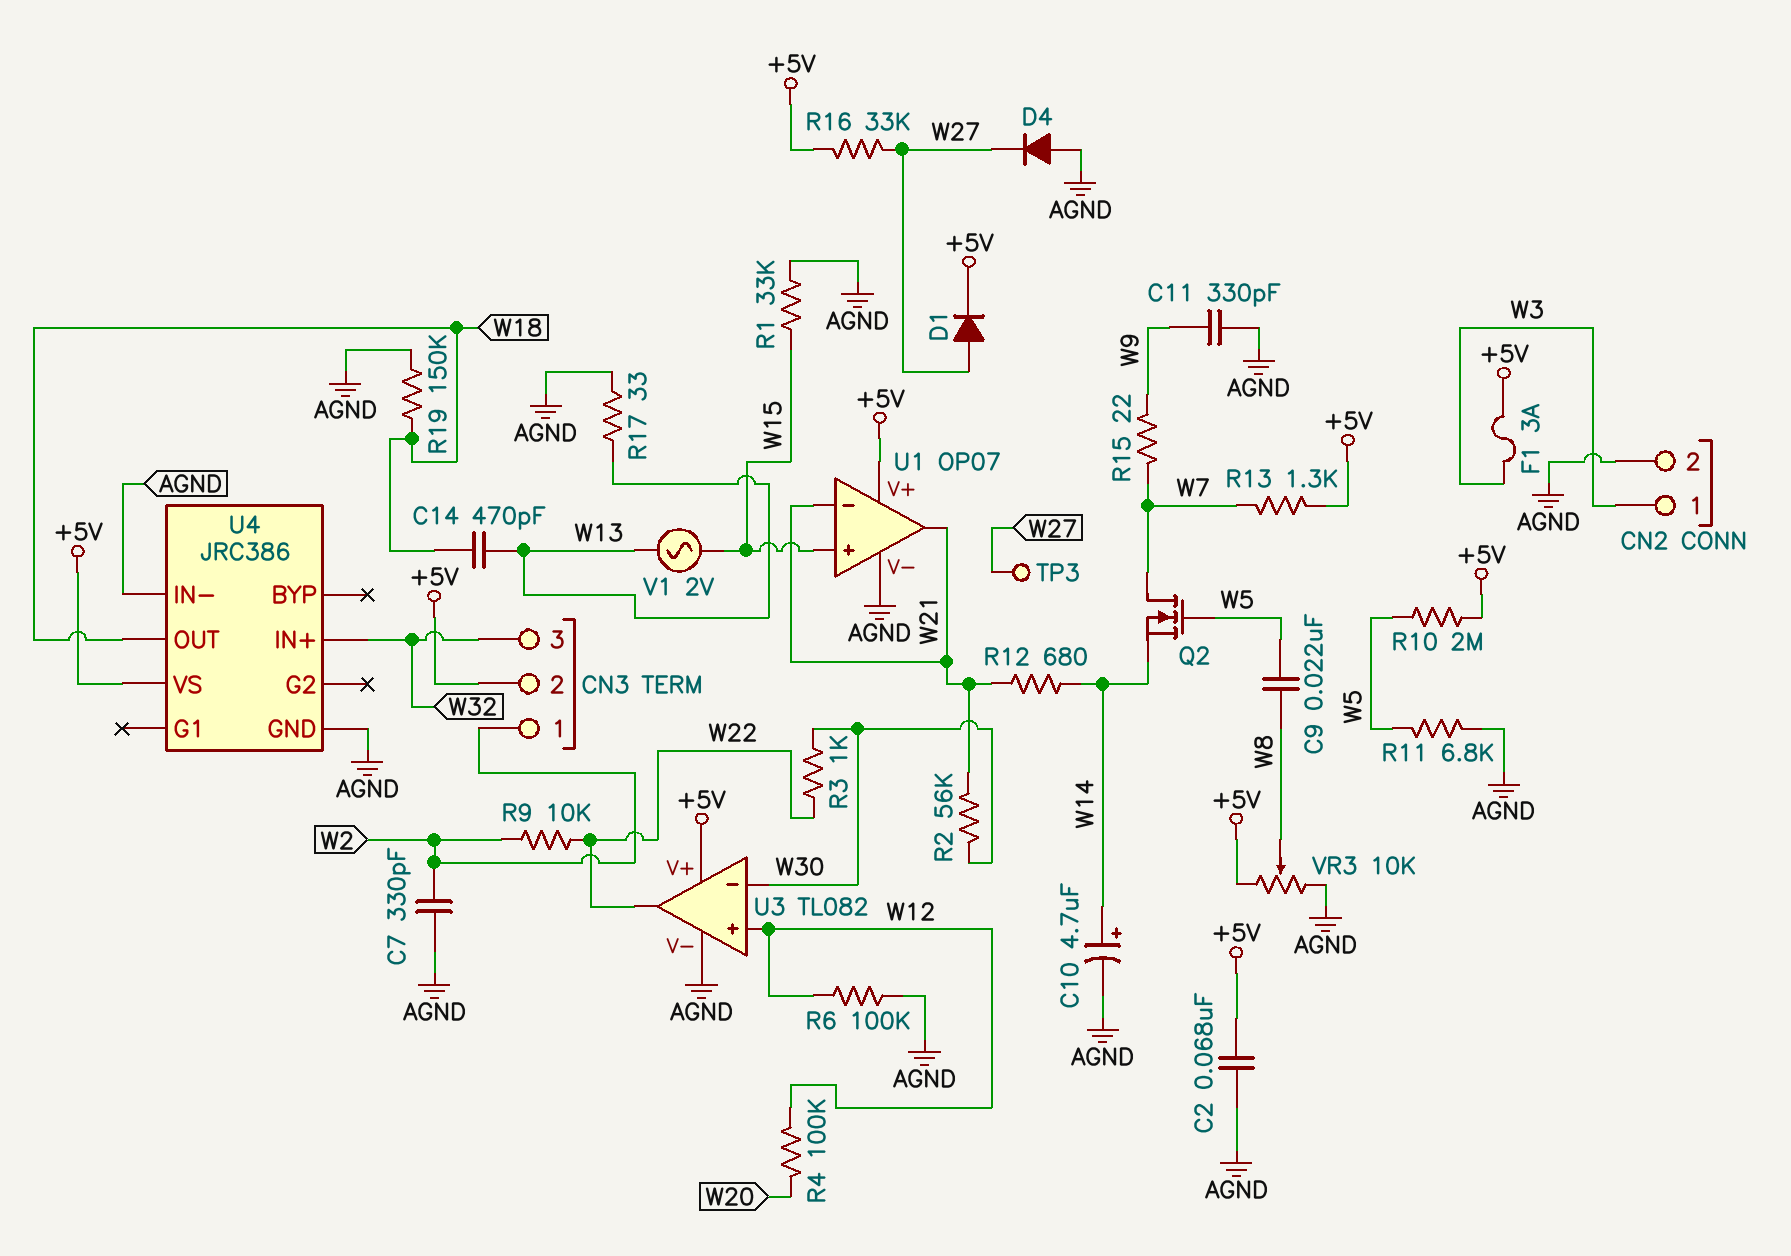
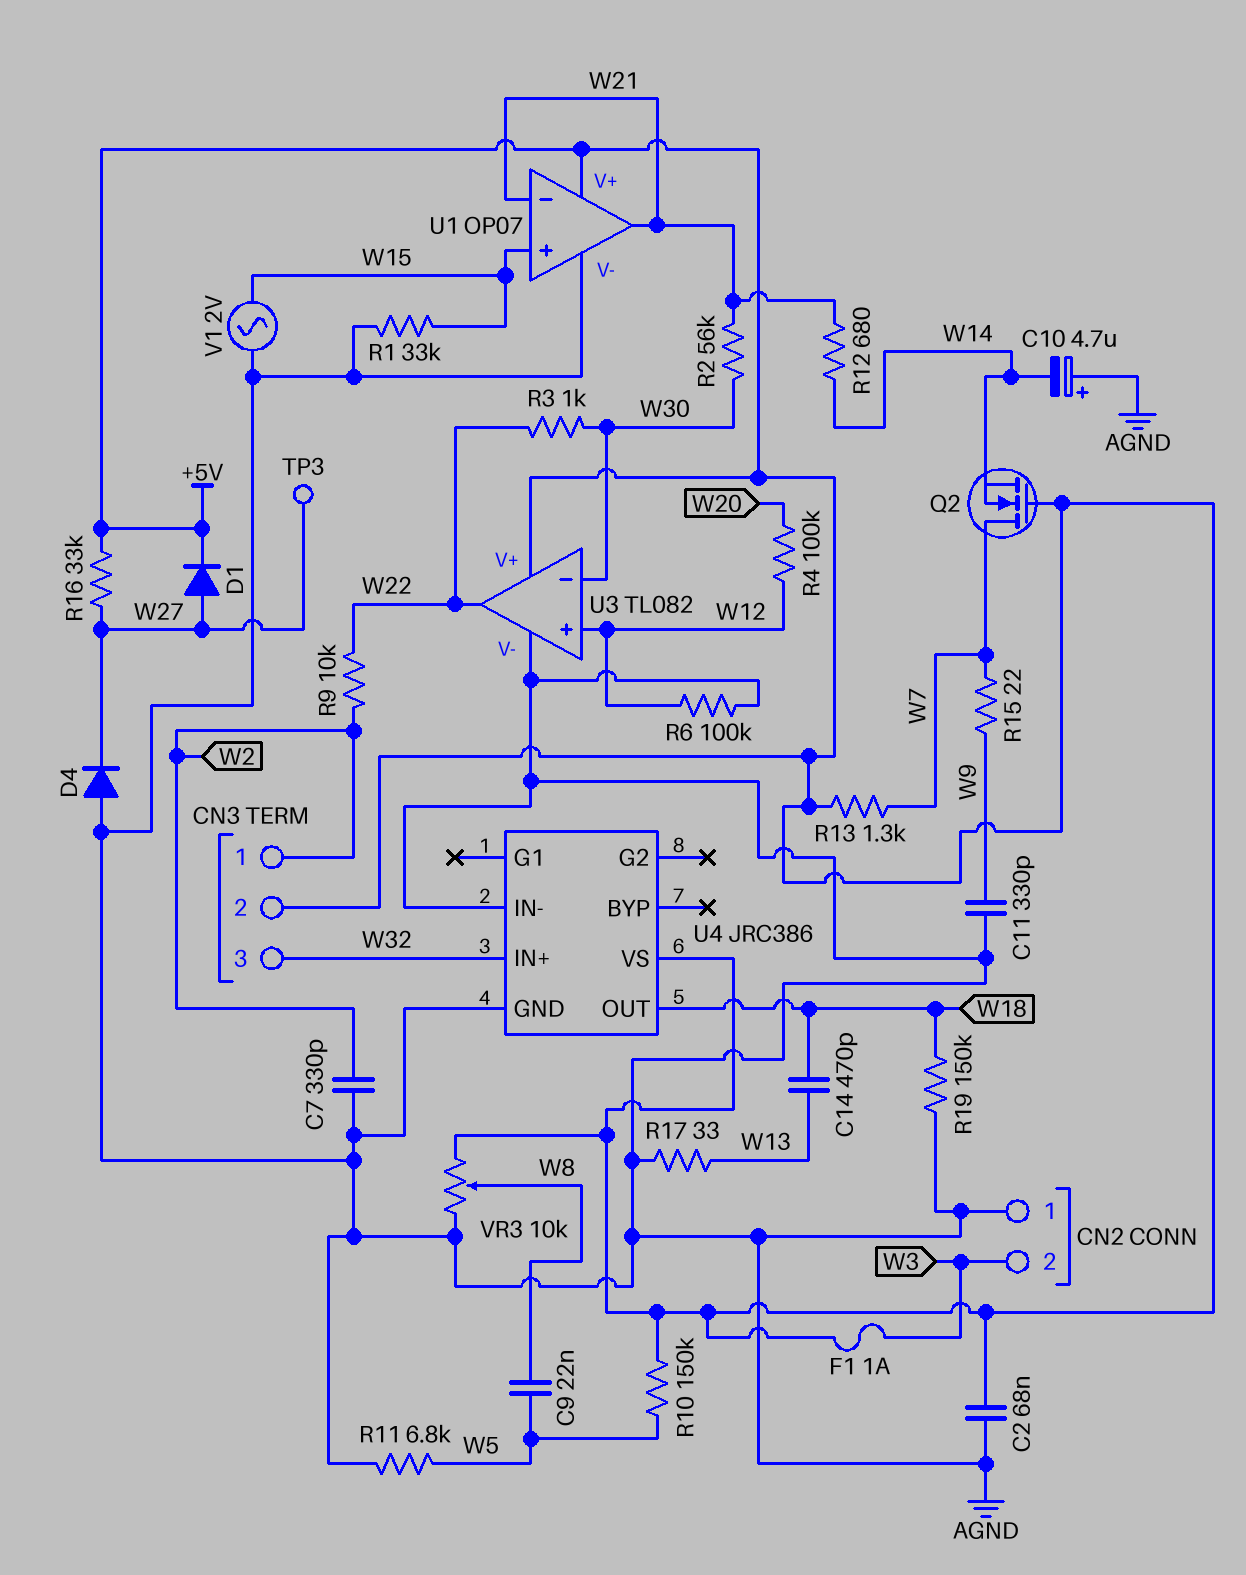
C10: 4.7uF (plus W14, minus AGND) -> 4.7uF (plus AGND, minus W14)
CN2 pin 1: W3 -> AGND
CN2 pin 2: AGND -> W3
F1: 3A (+5V, W3) -> 1A (+5V, W3)
Q2: NMOS (G W5, D W7, S W14) -> NMOS (G +5V, D W7, S W14)
R10: 2M (+5V, W5) -> 150k (+5V, W5)
V1: AC 2V (W13, W15) -> AC 2V (AGND, W15)

